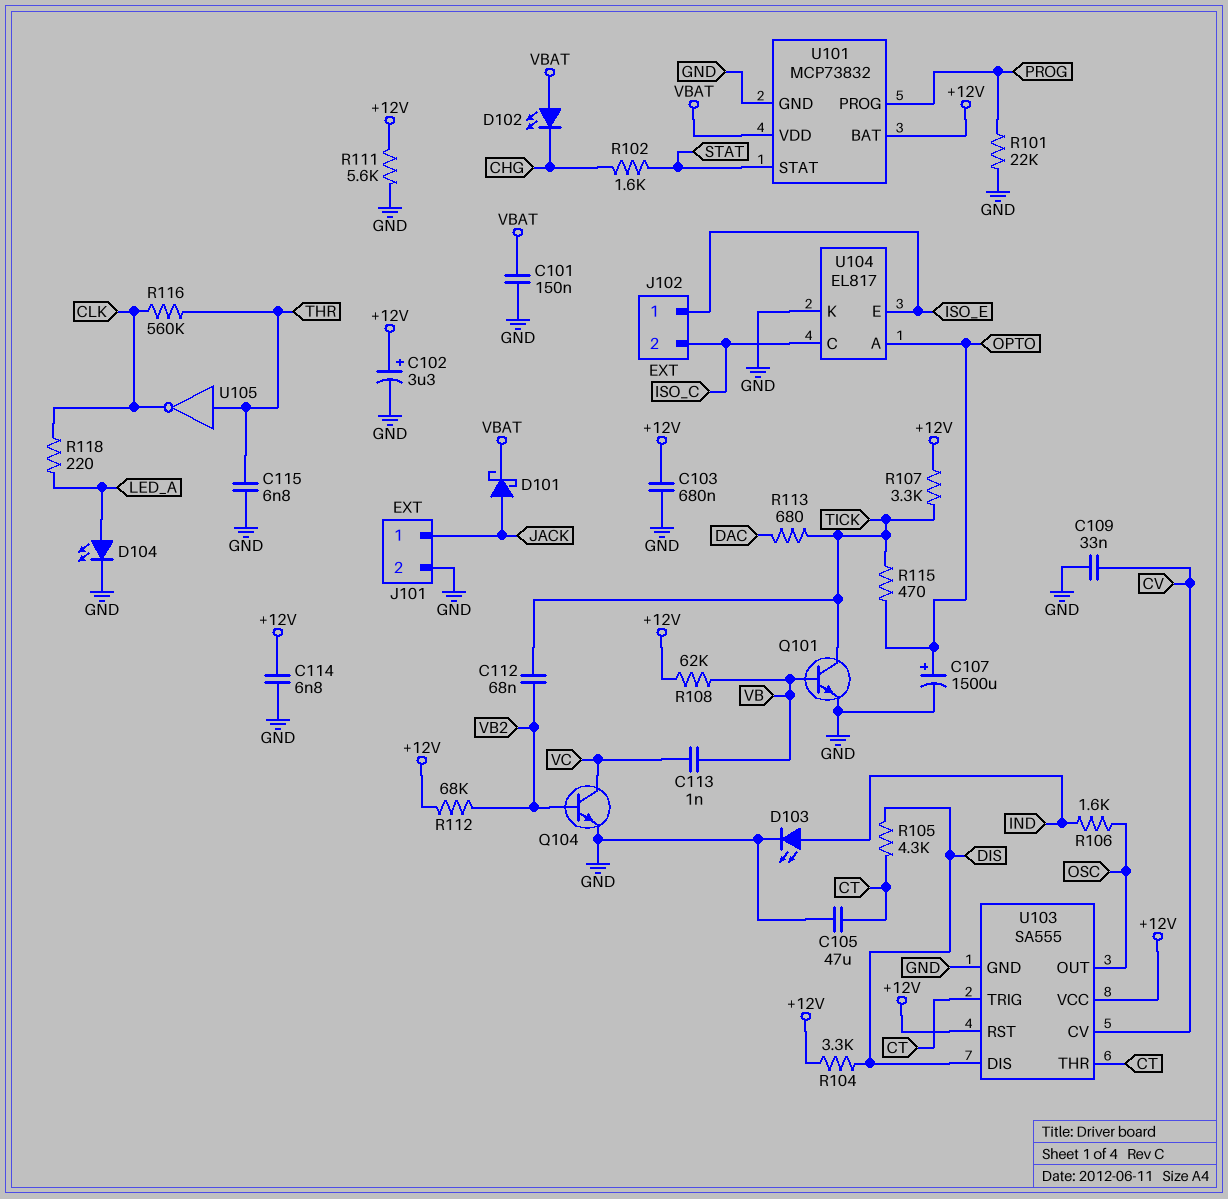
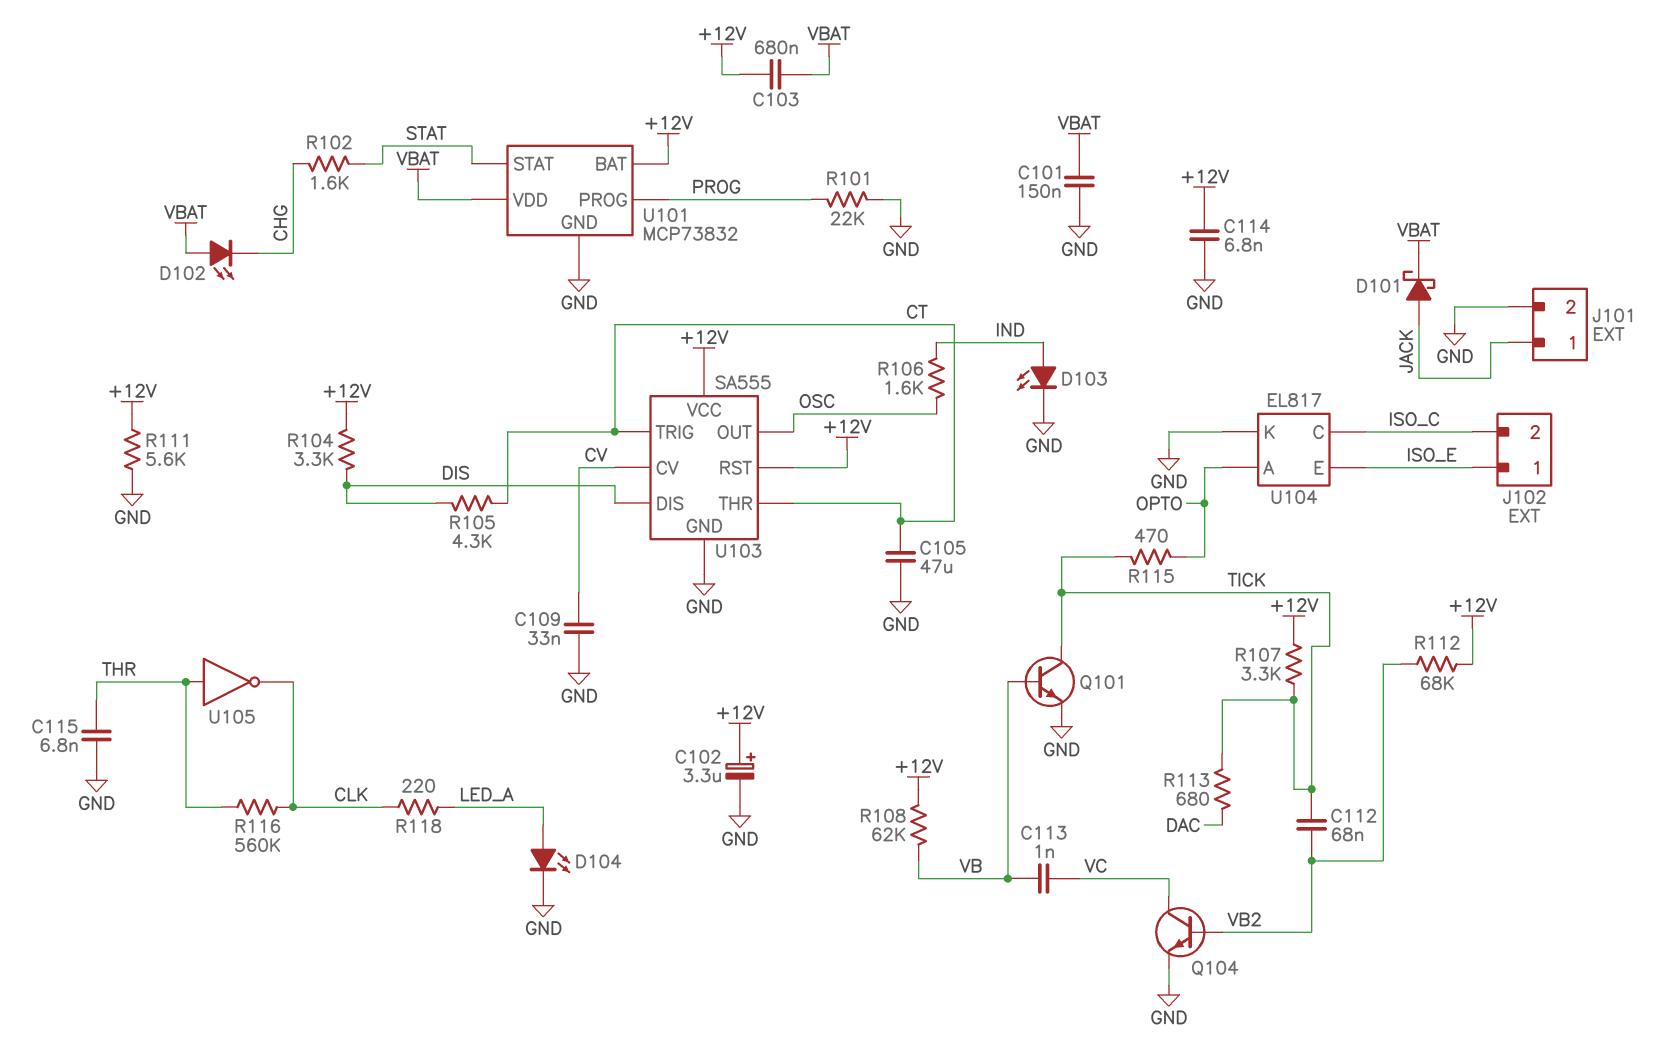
C103: 680nF (+12V, GND) -> 680nF (+12V, VBAT)
C107: 1500uF (plus OPTO, minus GND) -> none

